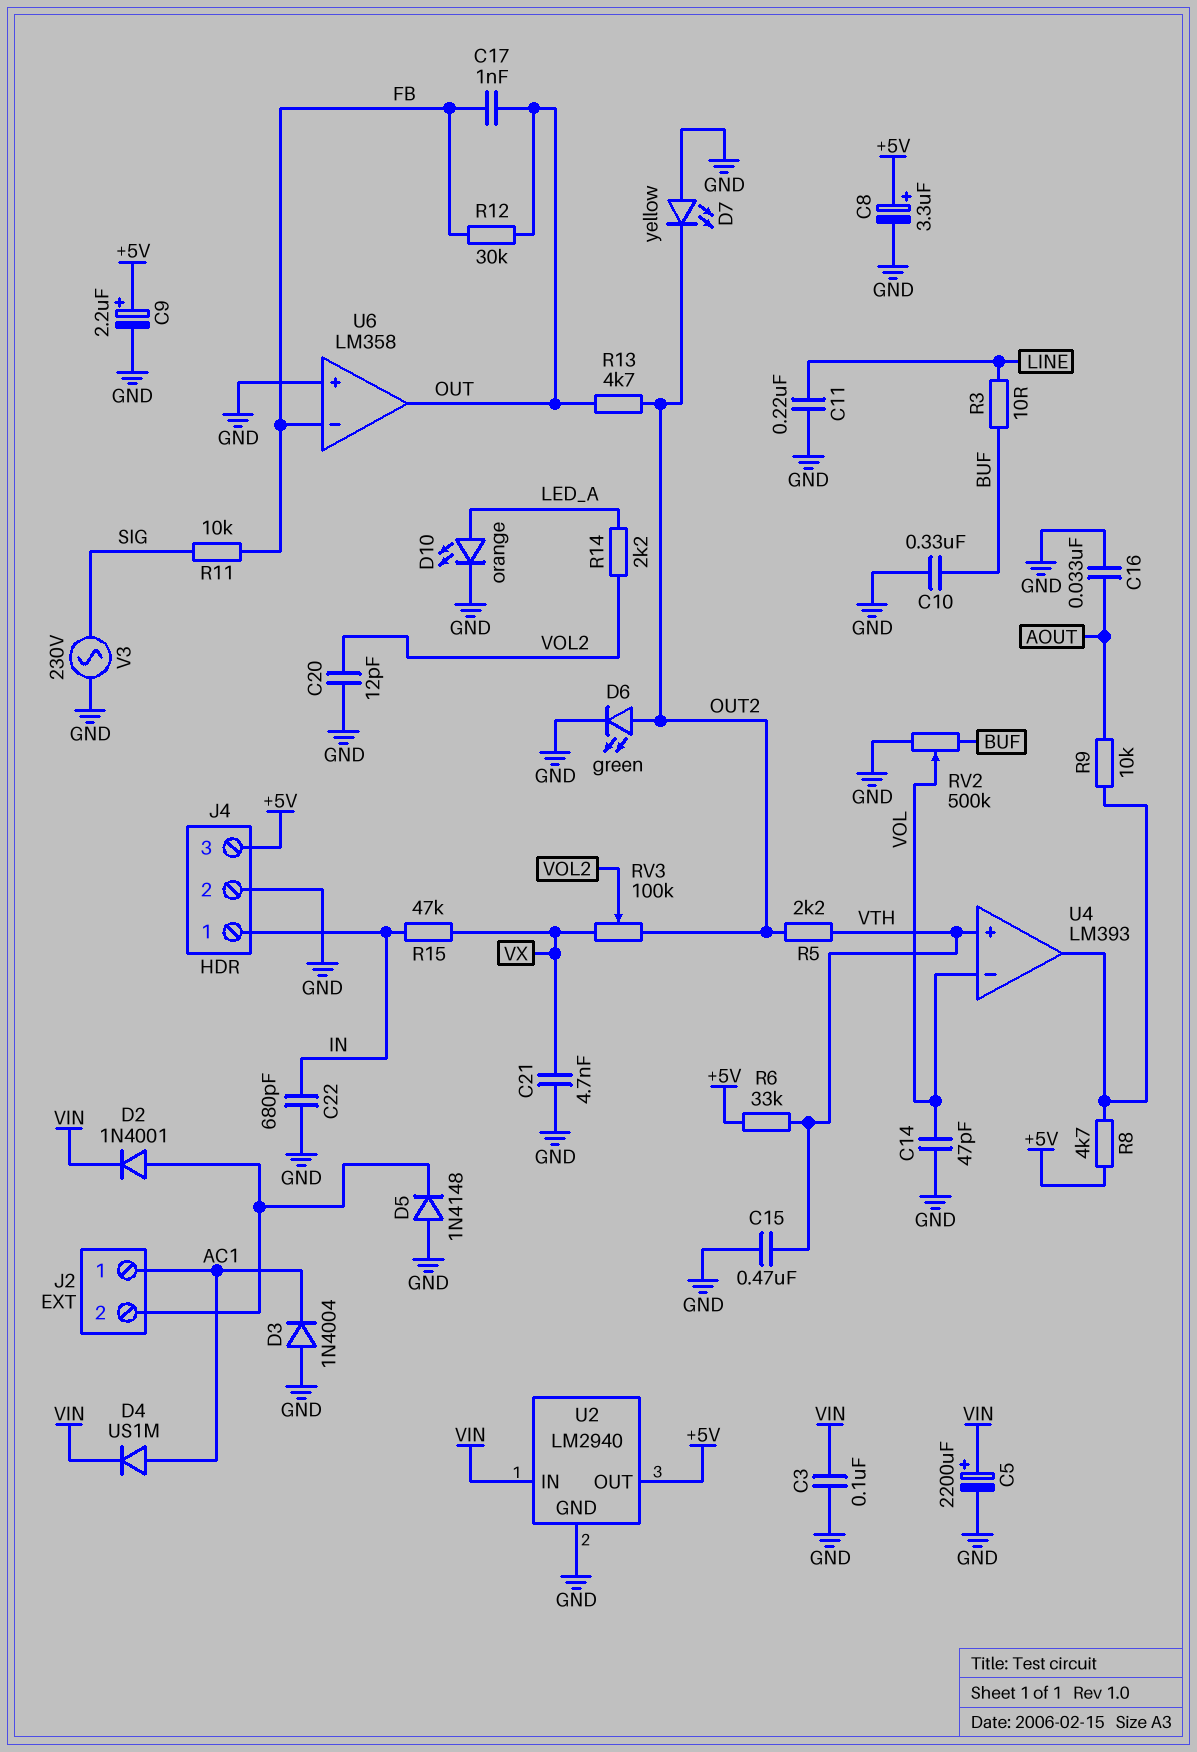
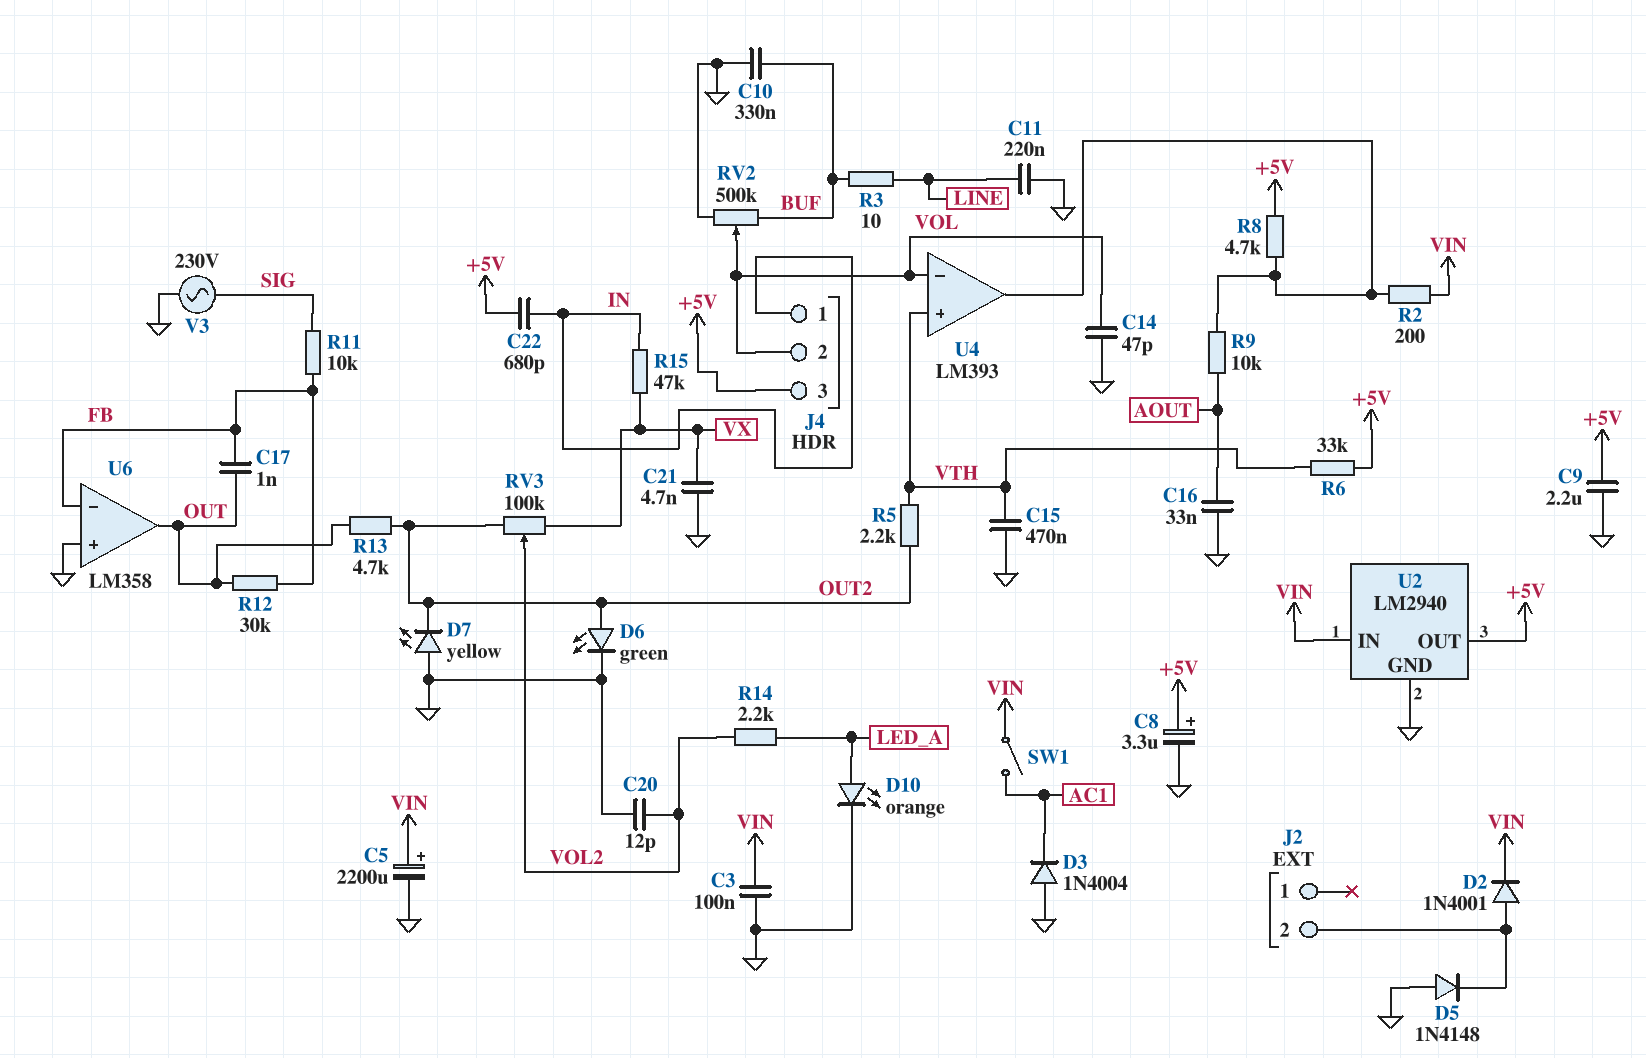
C9: 2.2uF (plus +5V, minus GND) -> 2.2uF (+5V, GND)
C22: 680pF (GND, IN) -> 680pF (+5V, IN)
D4: diode US1M (A AC1, K VIN) -> none
J2 pin 1: AC1 -> none
J4 pin 2: GND -> VOL
R2: none -> 200 (U4/out, VIN)
SW1: none -> switch (AC1, VIN)

